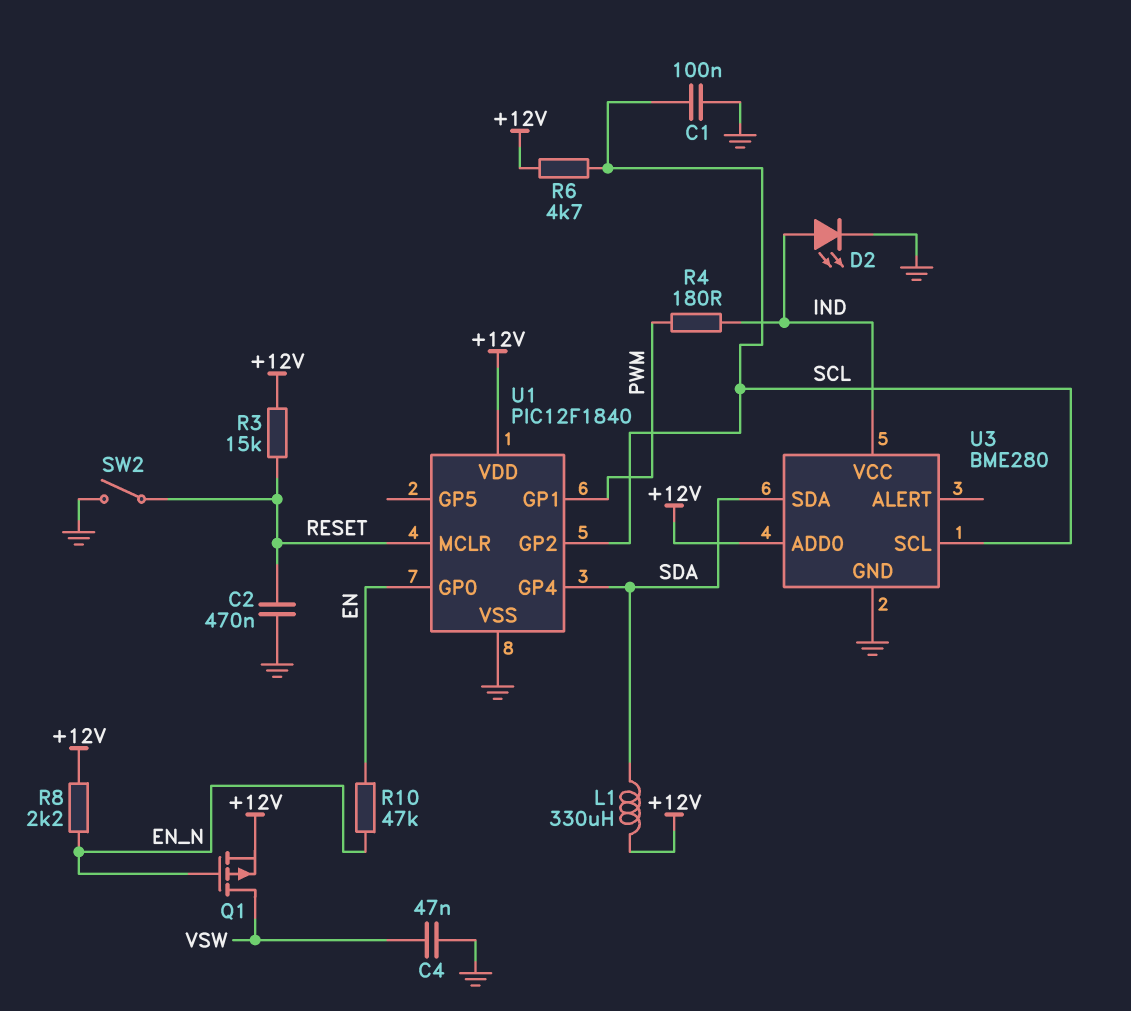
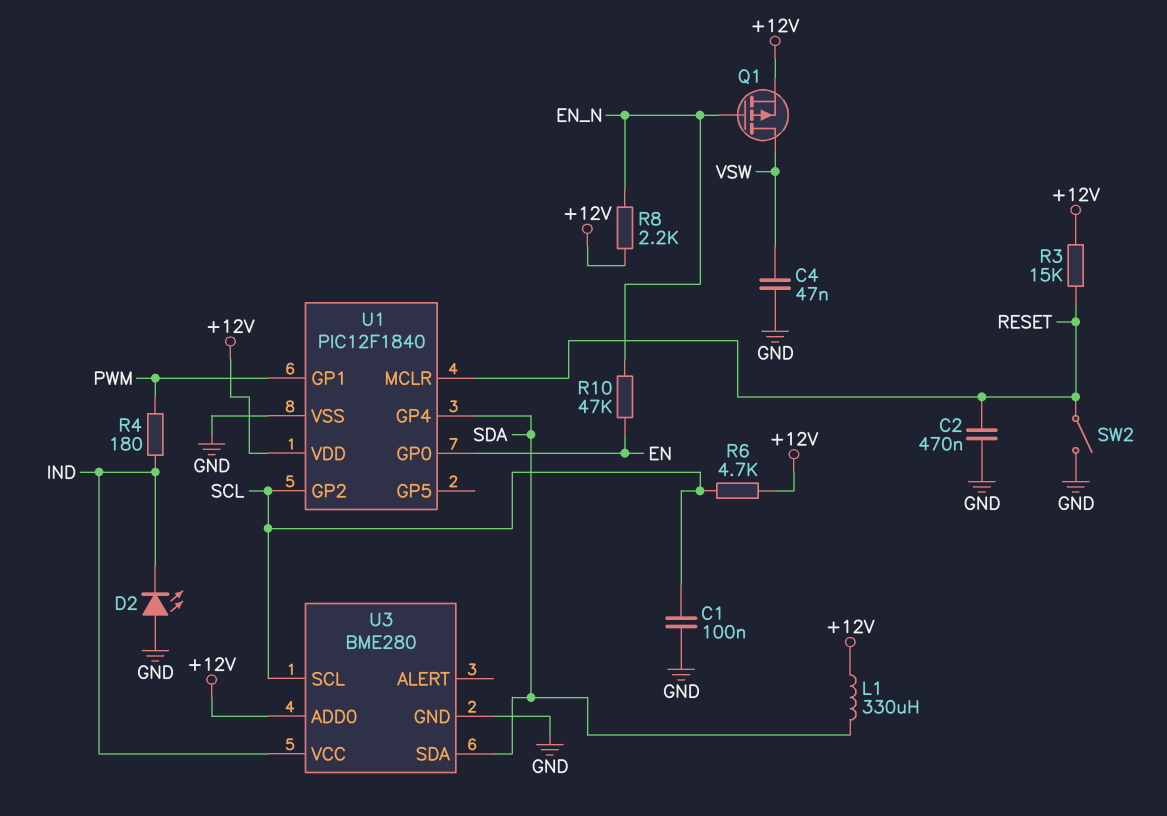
D2: LED (A IND, K GND) -> LED (A GND, K IND)

